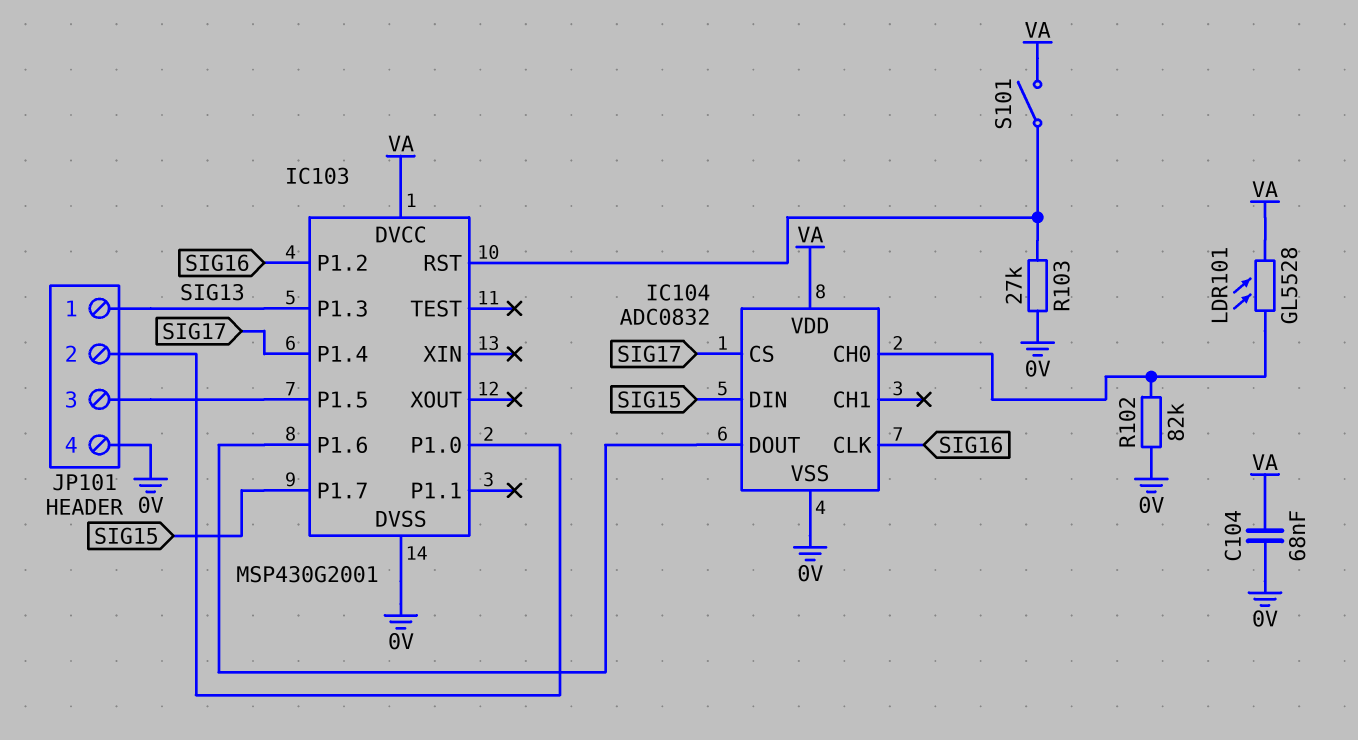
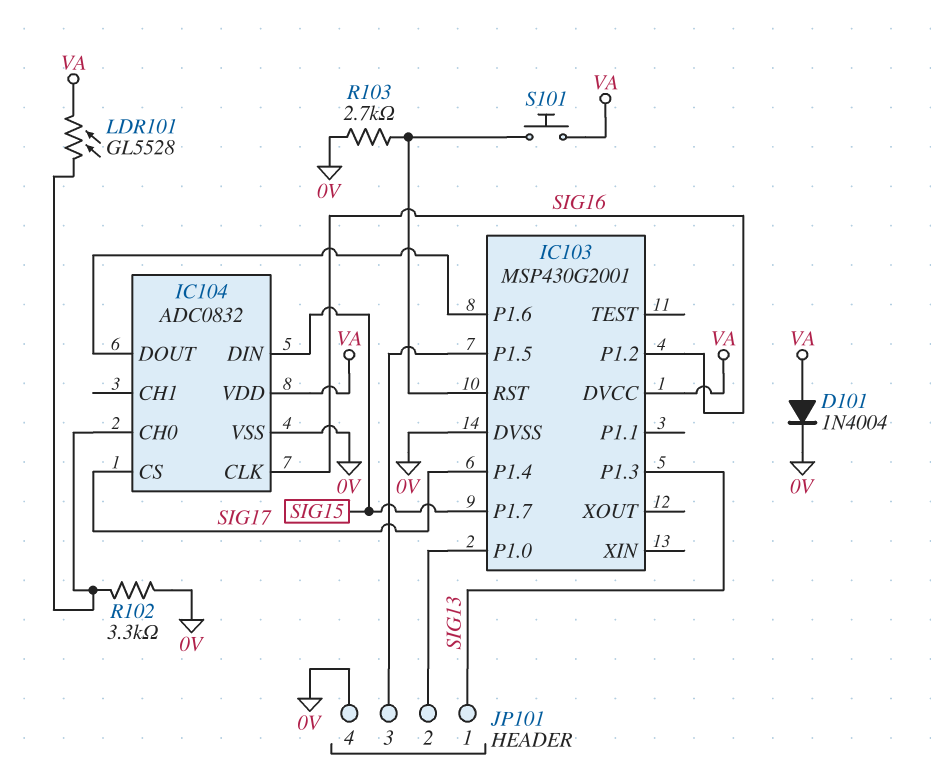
C104: 68nF (0V, VA) -> none
D101: none -> diode 1N4004 (A VA, K 0V)
R102: 82k (0V, IC104/CH0) -> 3.3k (0V, IC104/CH0)
R103: 27k (0V, IC103/RST) -> 2.7k (0V, IC103/RST)
S101: switch (IC103/RST, VA) -> button (IC103/RST, VA)

